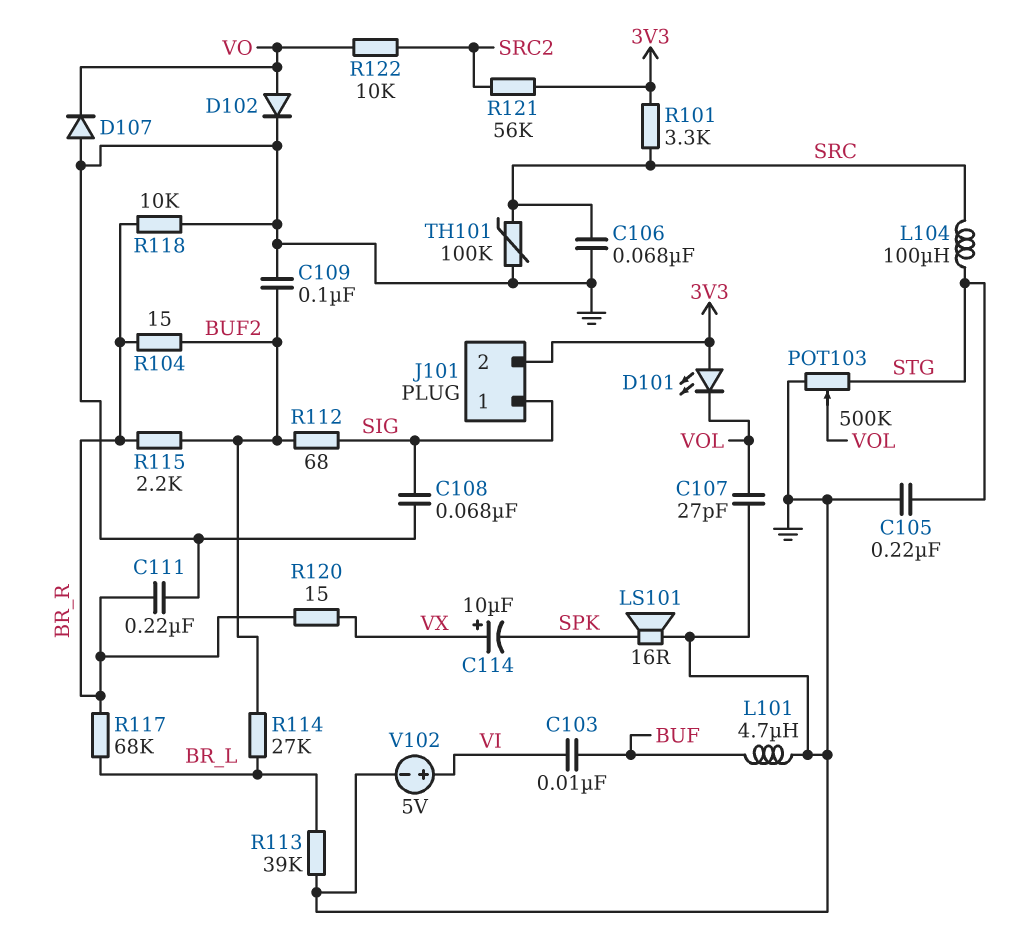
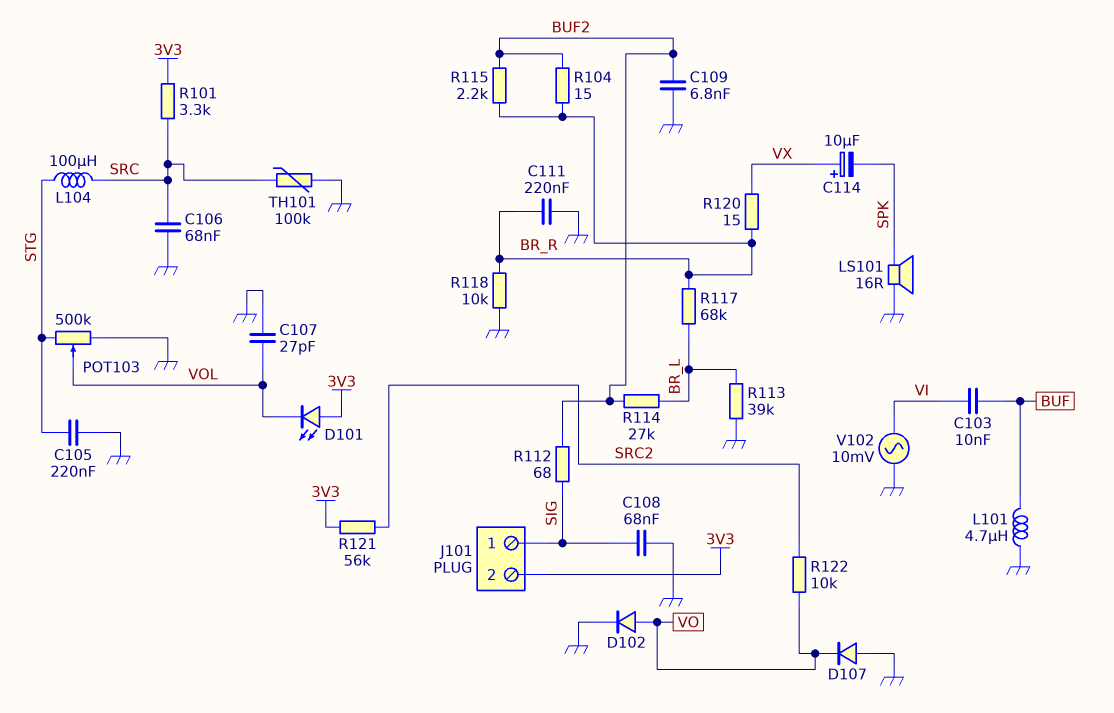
C109: 100nF (BUF2, GND) -> 6.8nF (BUF2, GND)
V102: 5V (plus VI, minus GND) -> AC 10mV (GND, VI)

